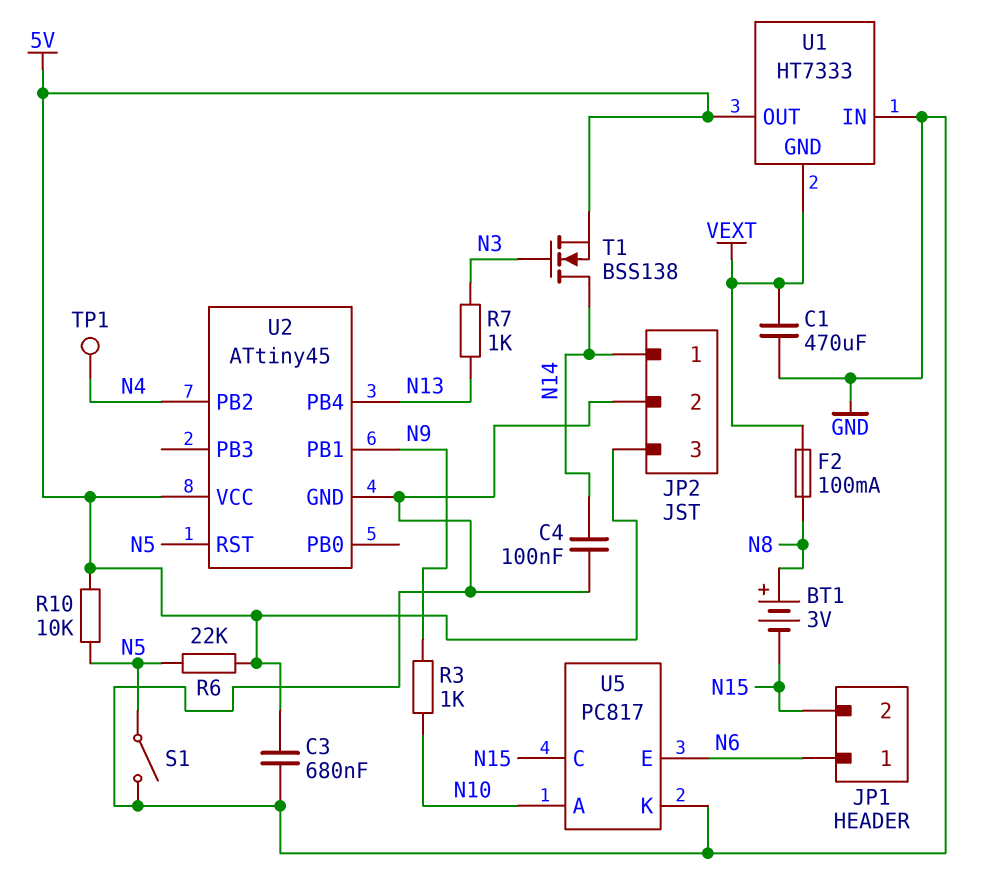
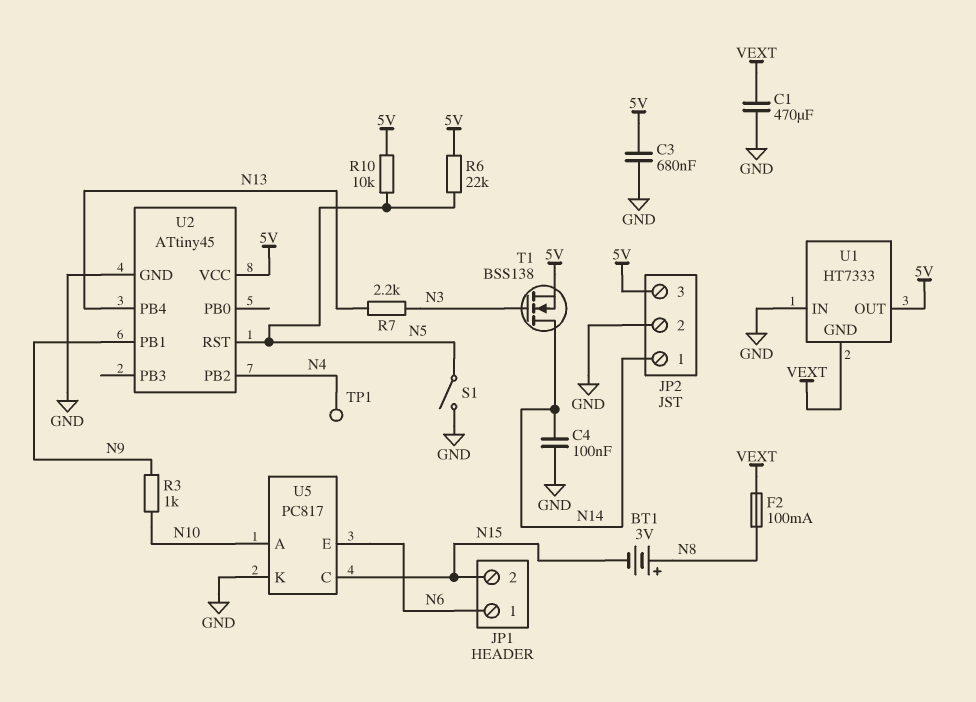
R7: 1k (N3, N13) -> 2.2k (N3, N13)

